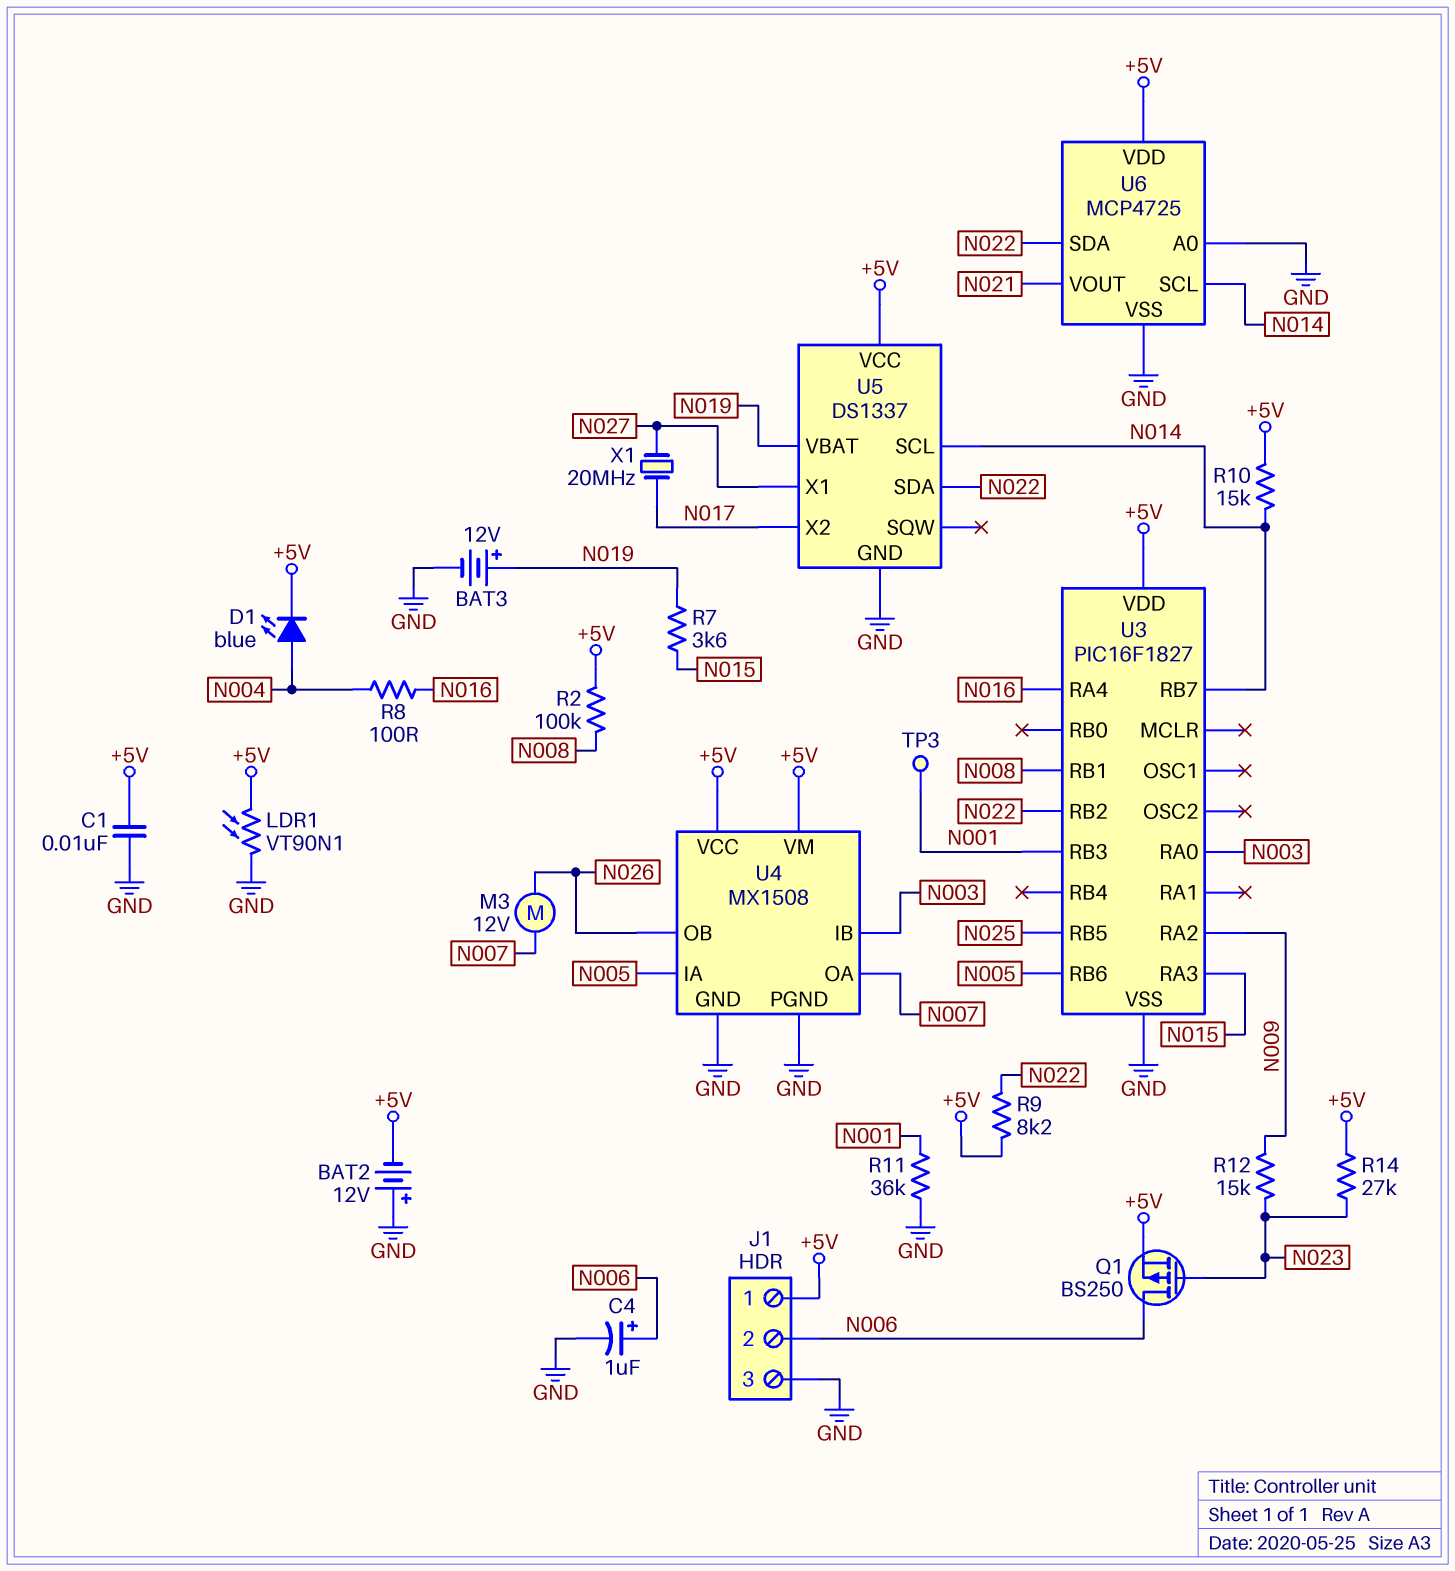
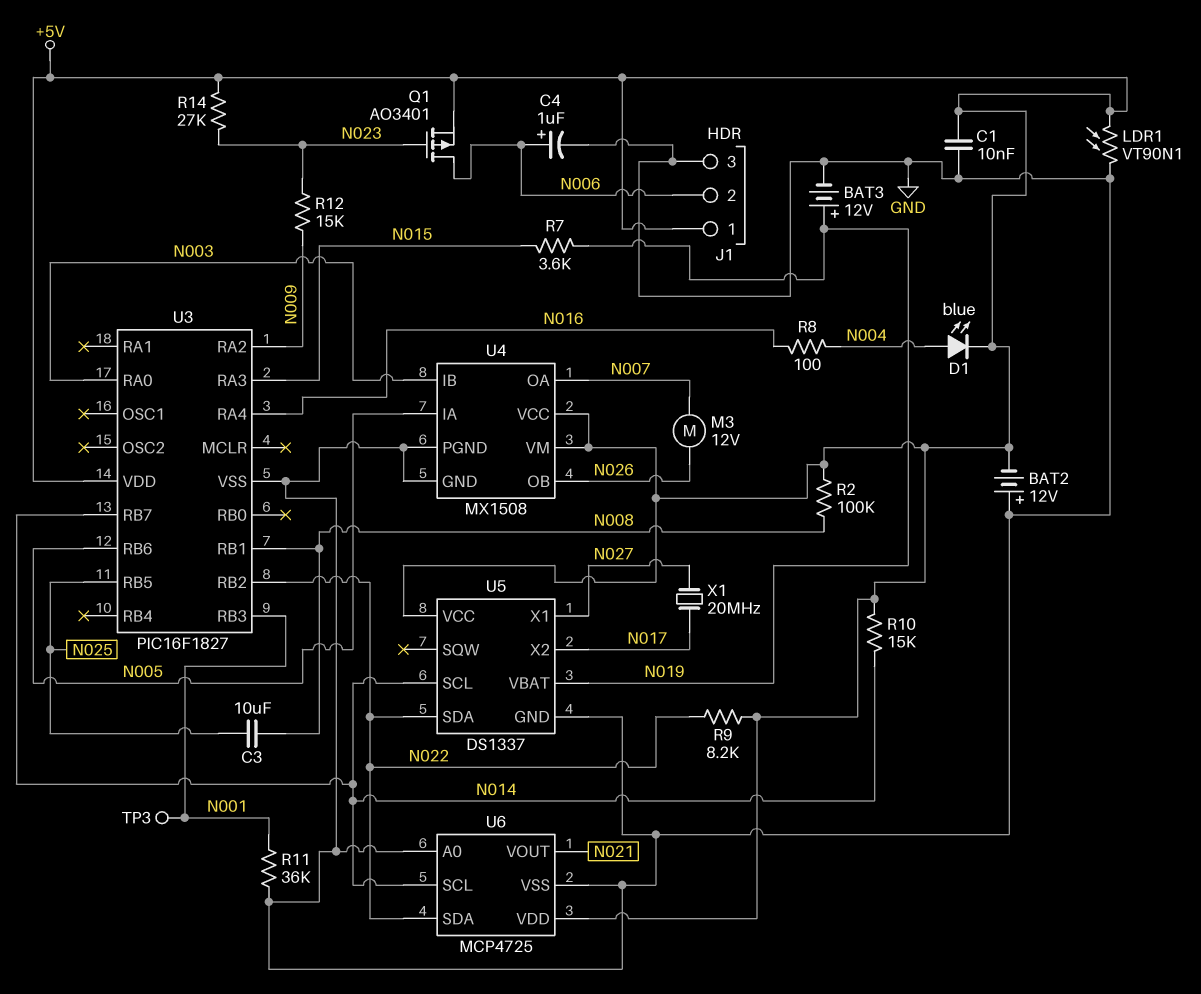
C3: none -> 10uF (N008, N025)
Q1: PMOS BS250 (G N023, D N006, S +5V) -> PMOS AO3401 (G N023, D N006, S +5V)

